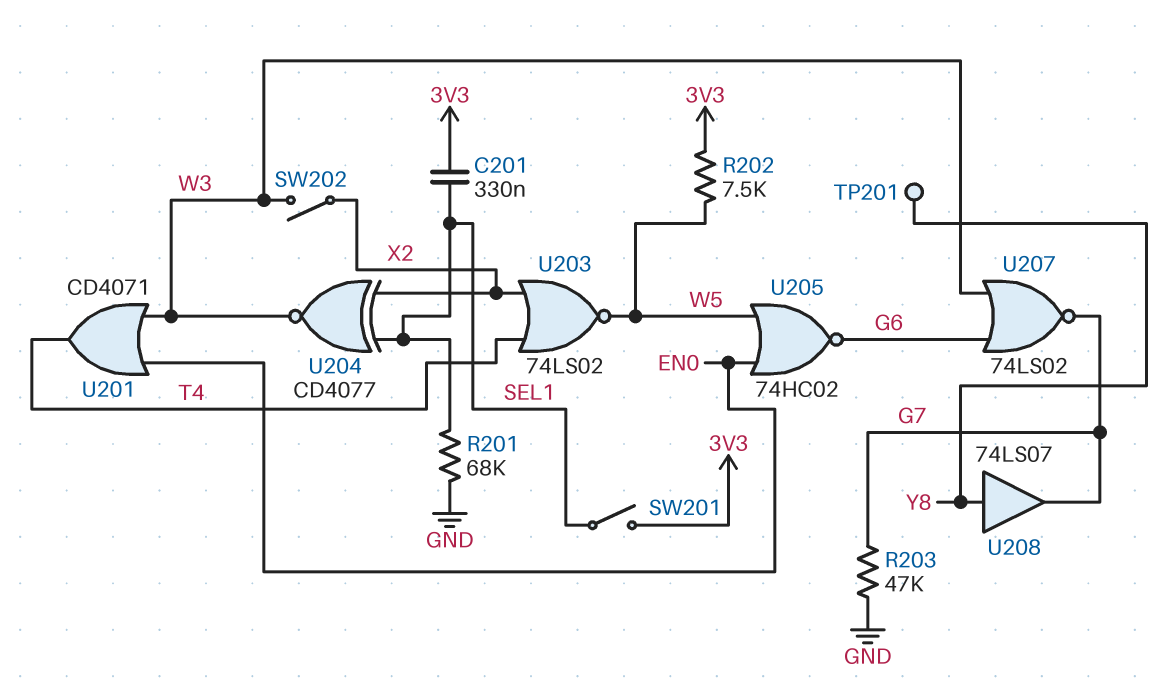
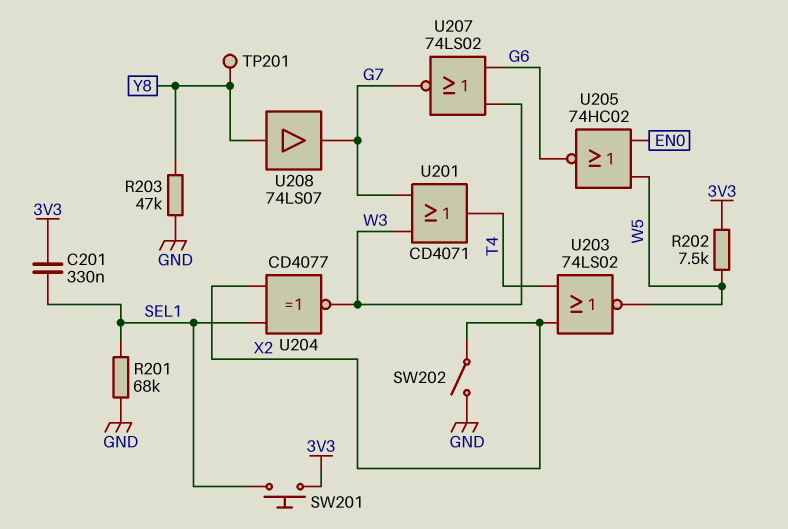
R203: 47k (G7, GND) -> 47k (GND, Y8)
SW201: switch (3V3, SEL1) -> button (3V3, SEL1)
SW202: switch (W3, X2) -> switch (GND, X2)
U201: OR CD4071 (in EN0, in W3, out T4) -> OR CD4071 (in G7, in W3, out T4)

